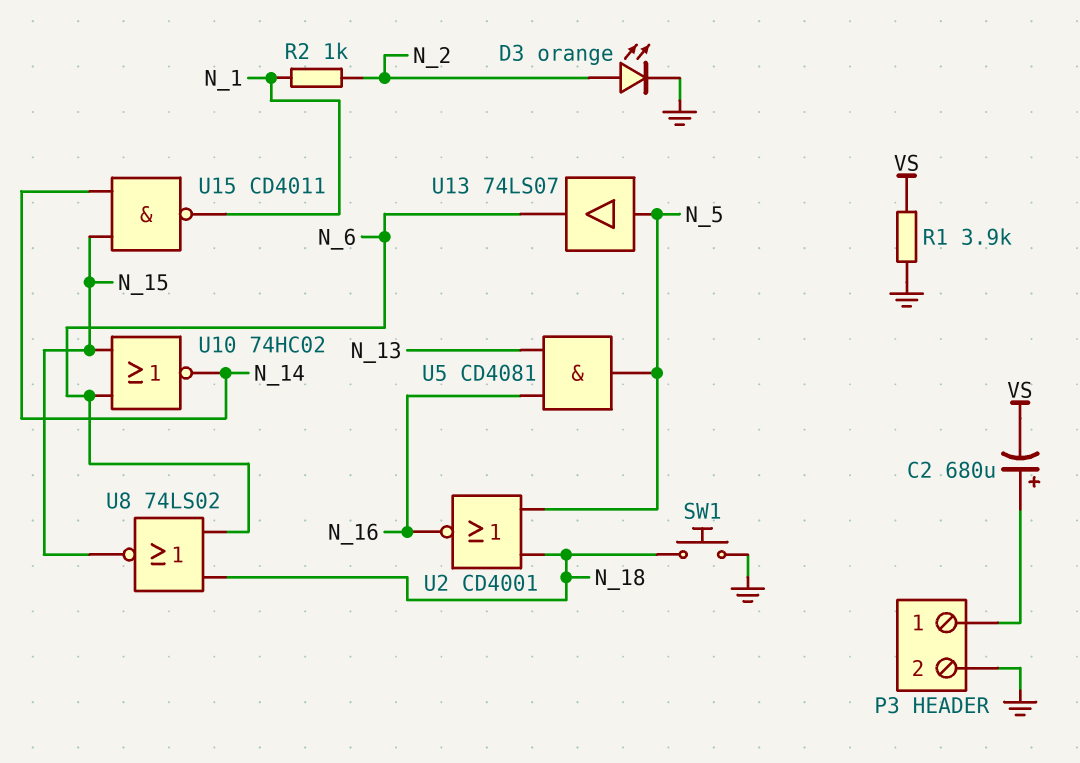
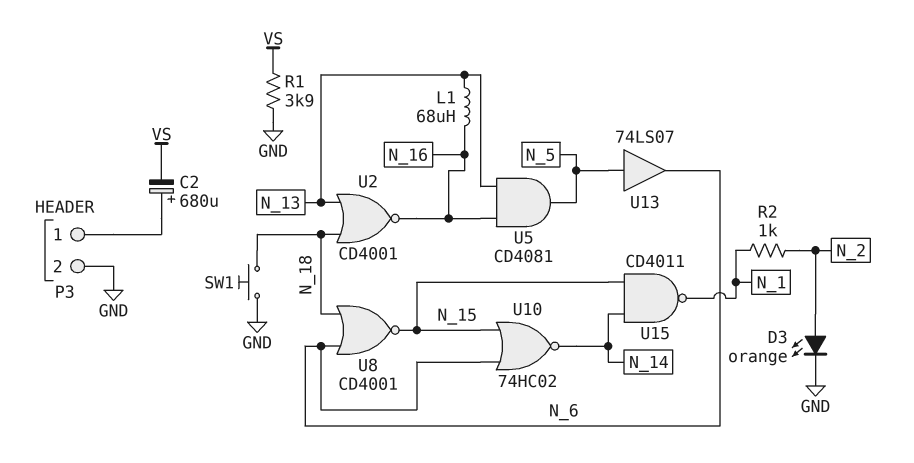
L1: none -> 68uH (N_13, N_16)
U2: NOR CD4001 (in N_5, in N_18, out N_16) -> NOR CD4001 (in N_13, in N_18, out N_16)
U8: NOR 74LS02 (in N_6, in N_18, out N_15) -> NOR CD4001 (in N_6, in N_18, out N_15)

